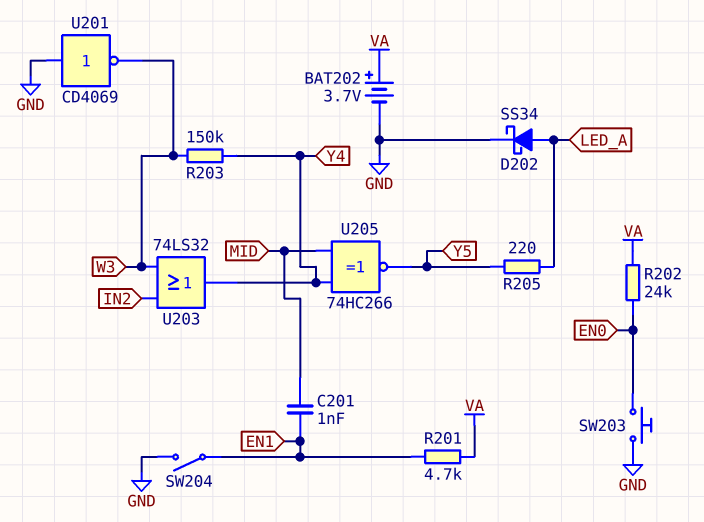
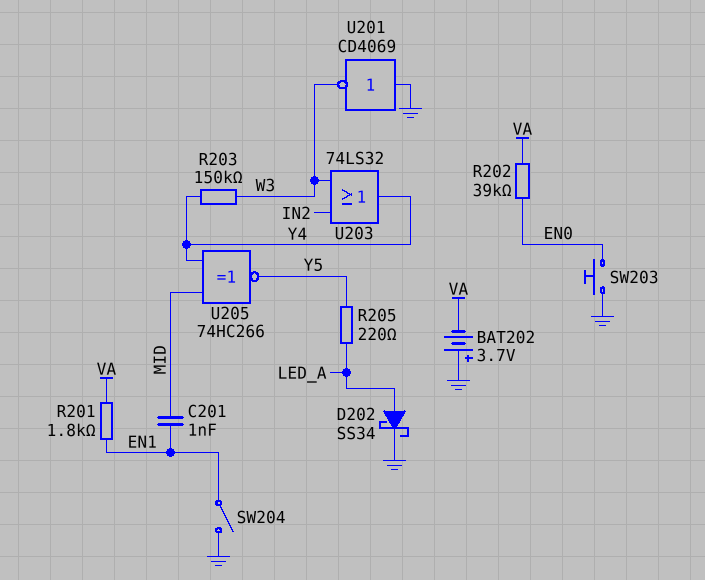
BAT202: 3.7V (plus VA, minus GND) -> 3.7V (plus GND, minus VA)
R201: 4.7k (EN1, VA) -> 1.8k (EN1, VA)
R202: 24k (EN0, VA) -> 39k (EN0, VA)

